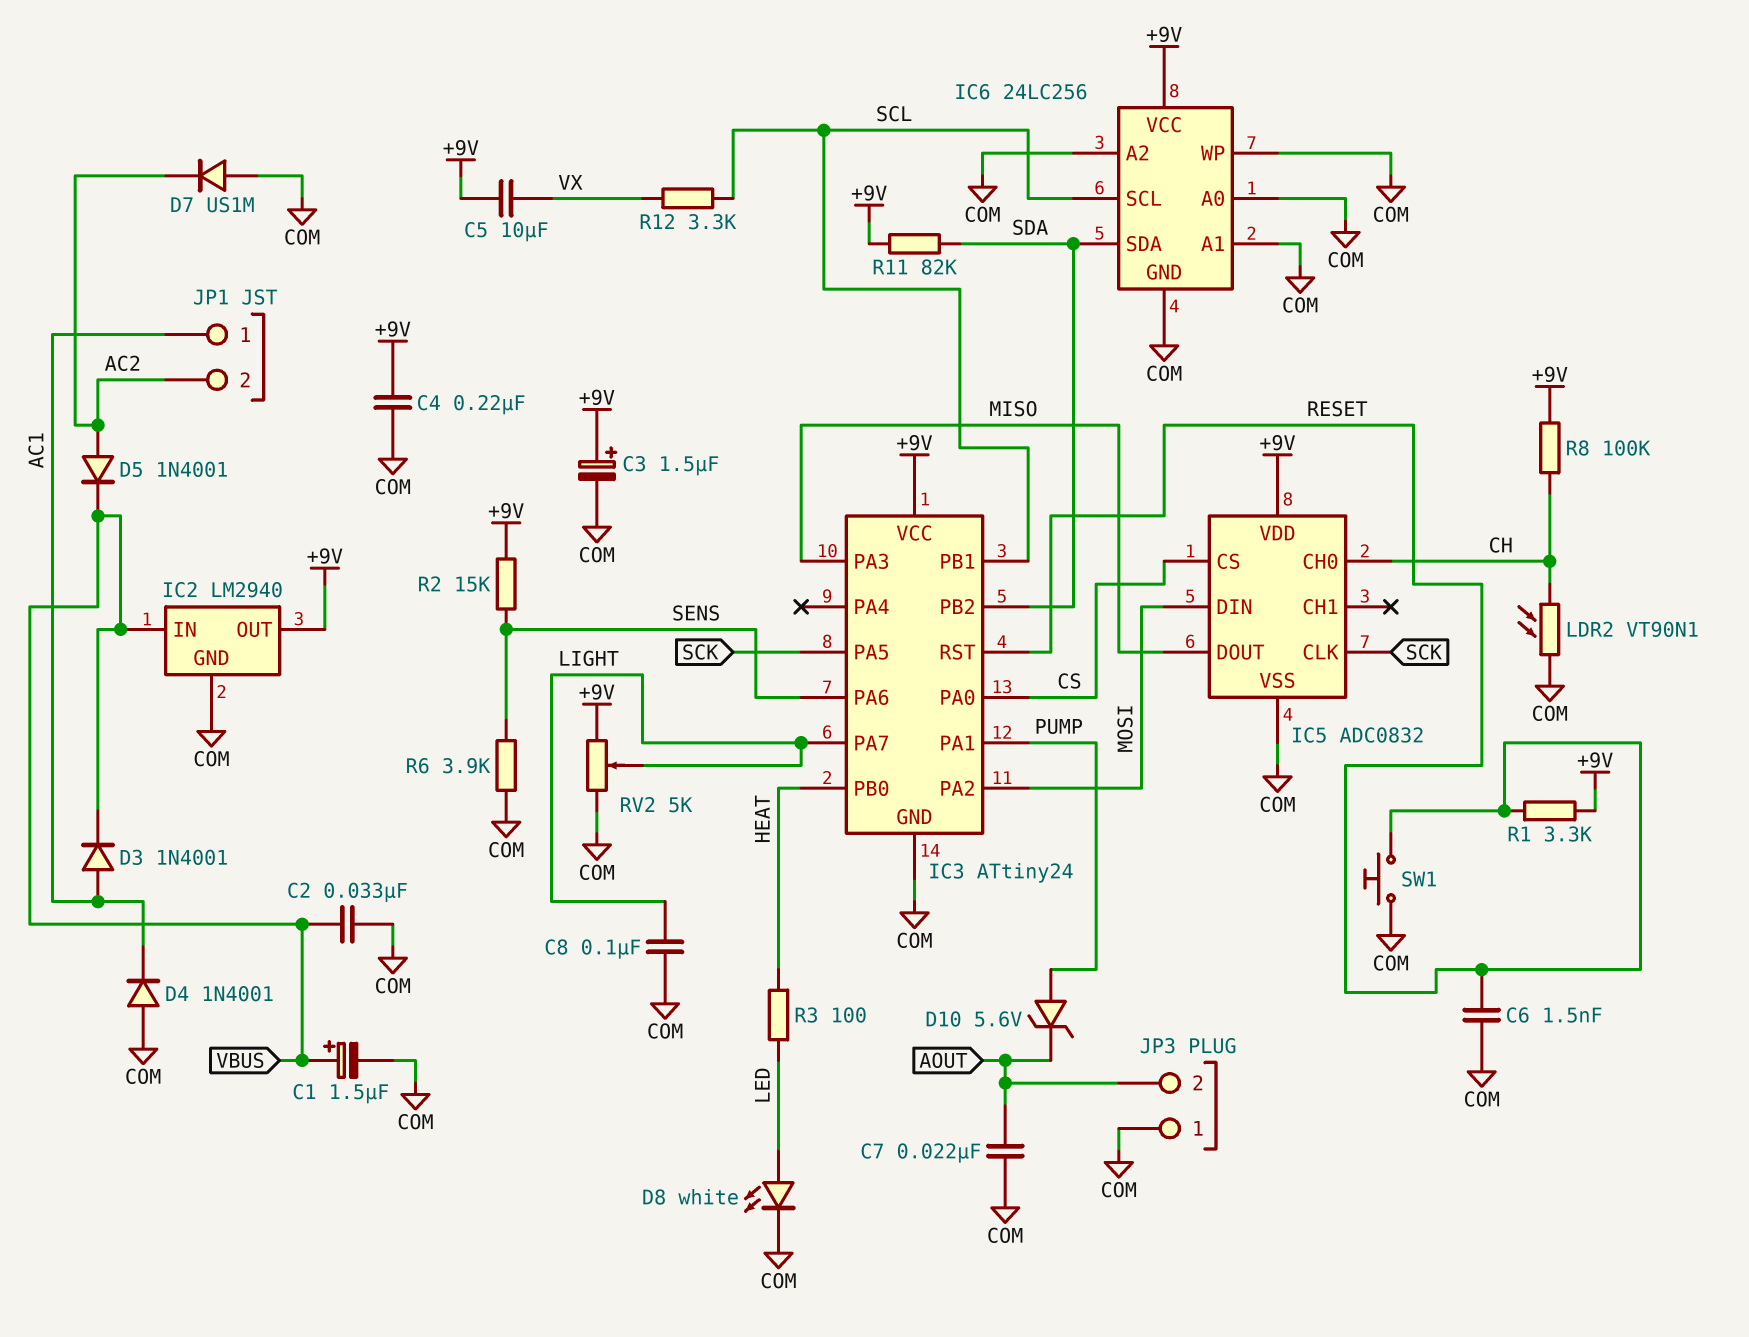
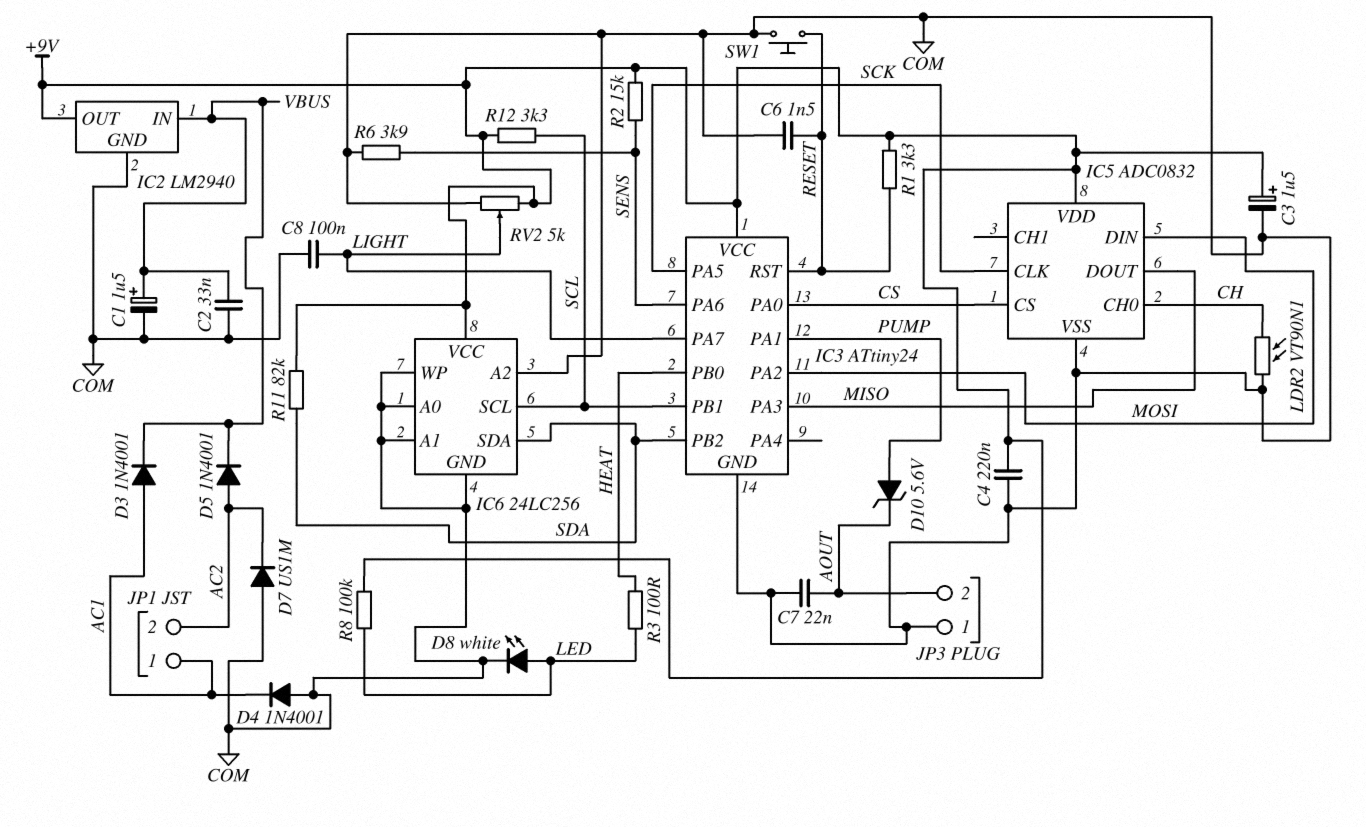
C5: 10uF (+9V, VX) -> none
R8: 100k (+9V, CH) -> 100k (+9V, LED)
R12: 3.3k (SCL, VX) -> 3.3k (+9V, SCL)

